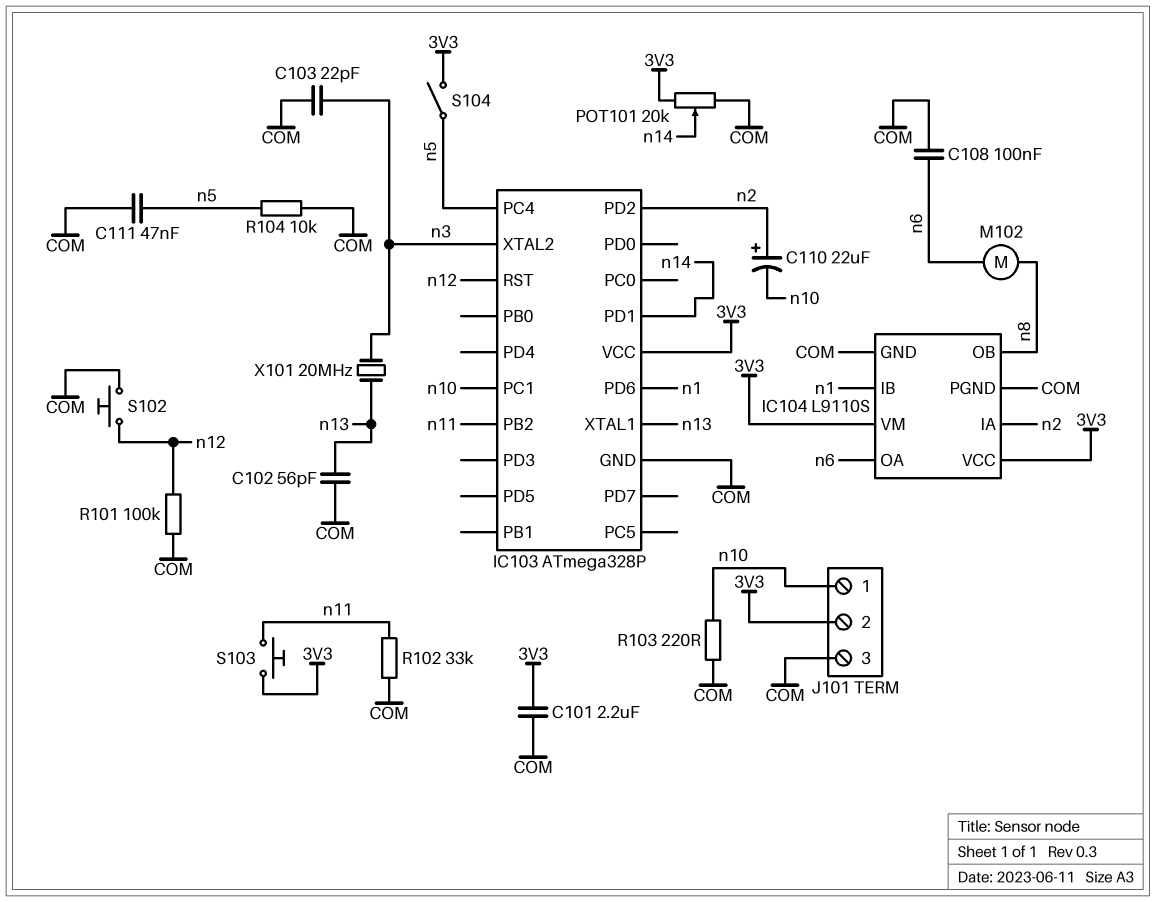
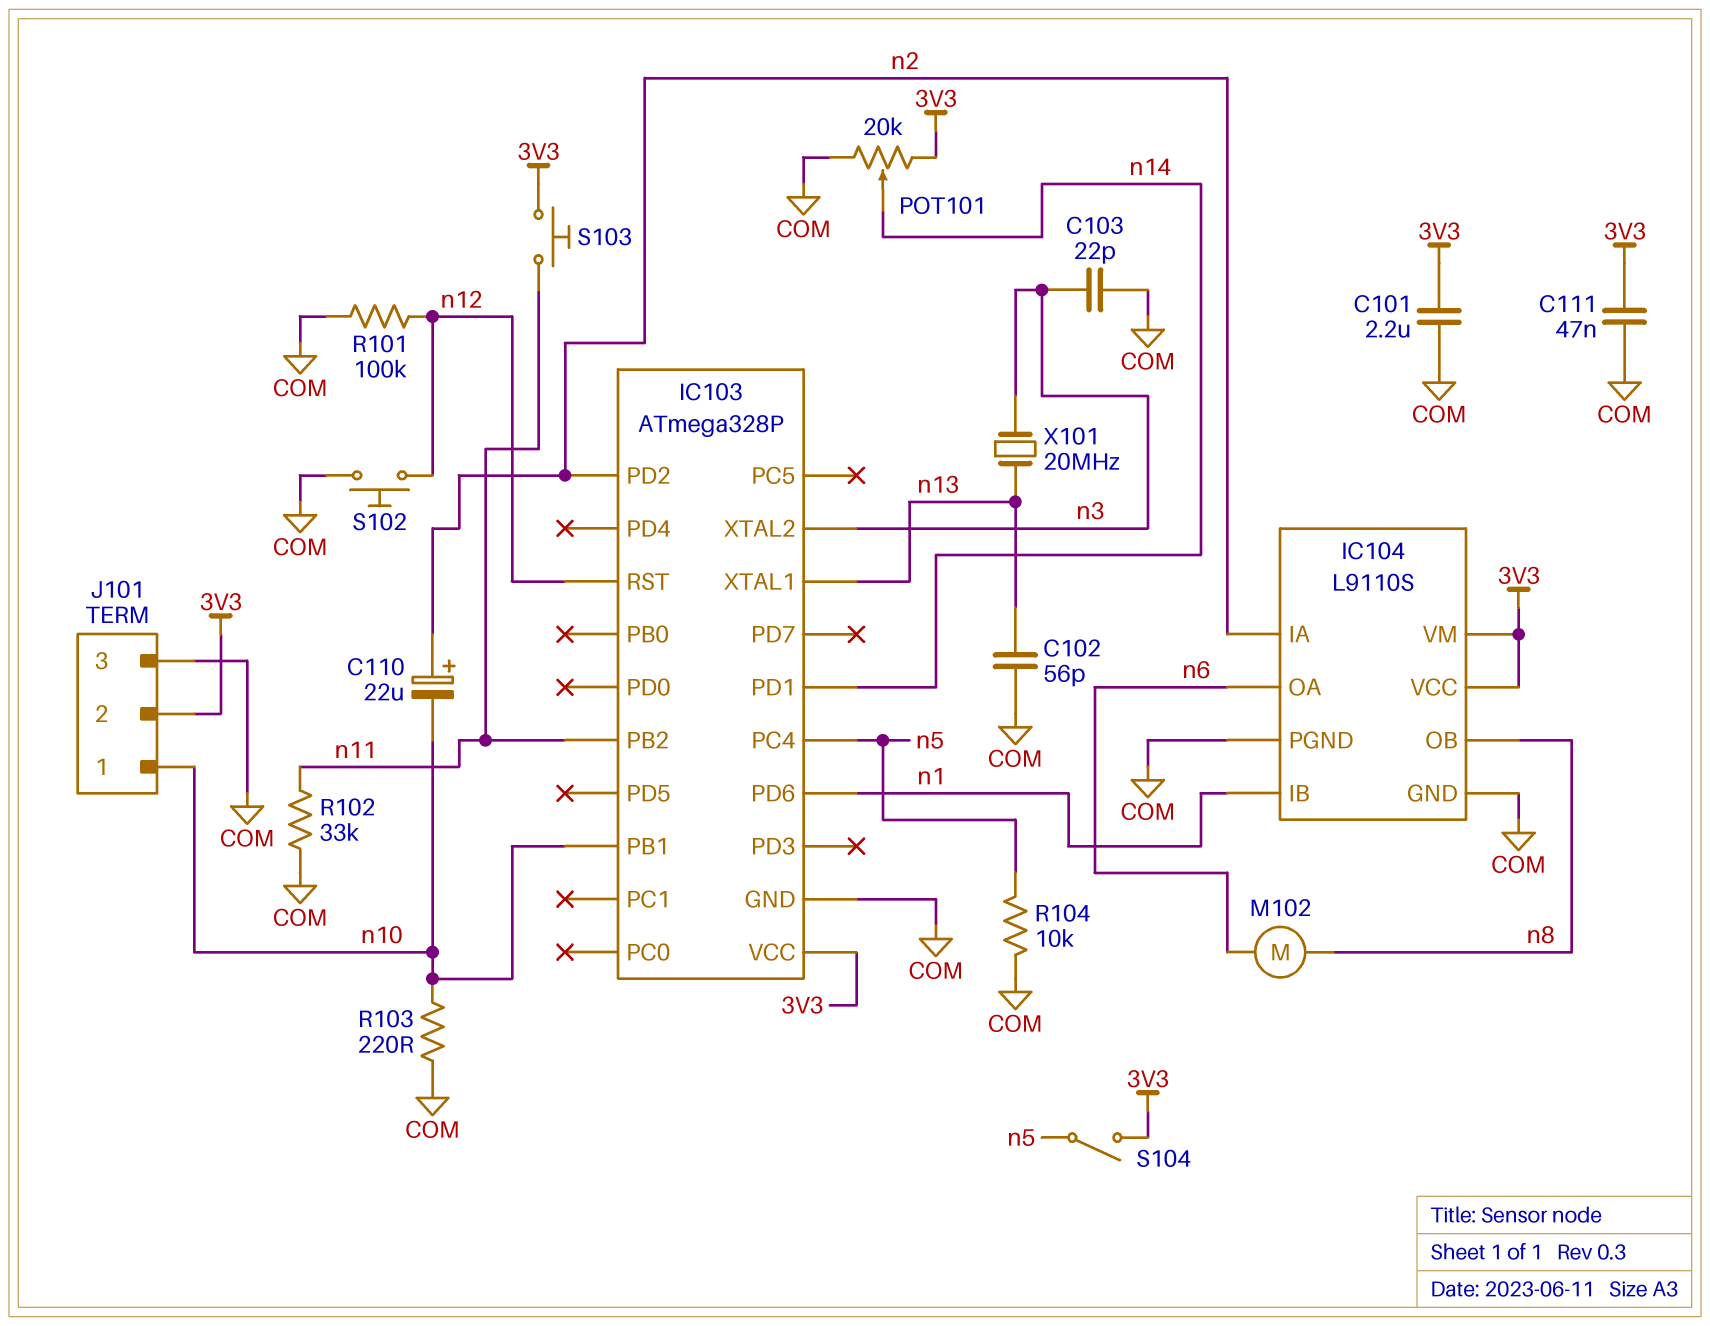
C108: 100nF (COM, n6) -> none
C111: 47nF (COM, n5) -> 47nF (3V3, COM)
IC103 pin PB1: none -> n10
IC103 pin PC1: n10 -> none

